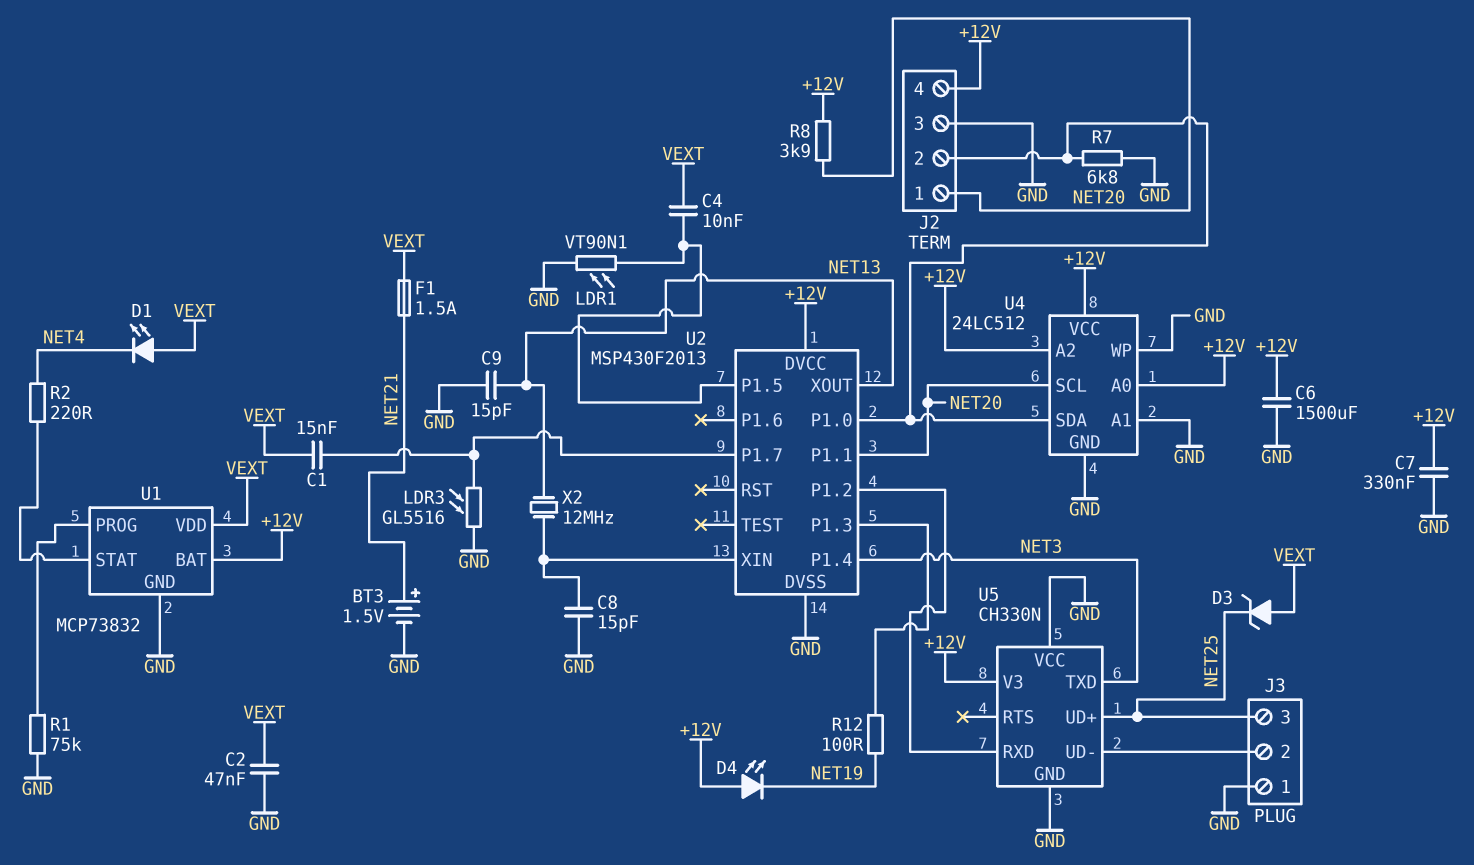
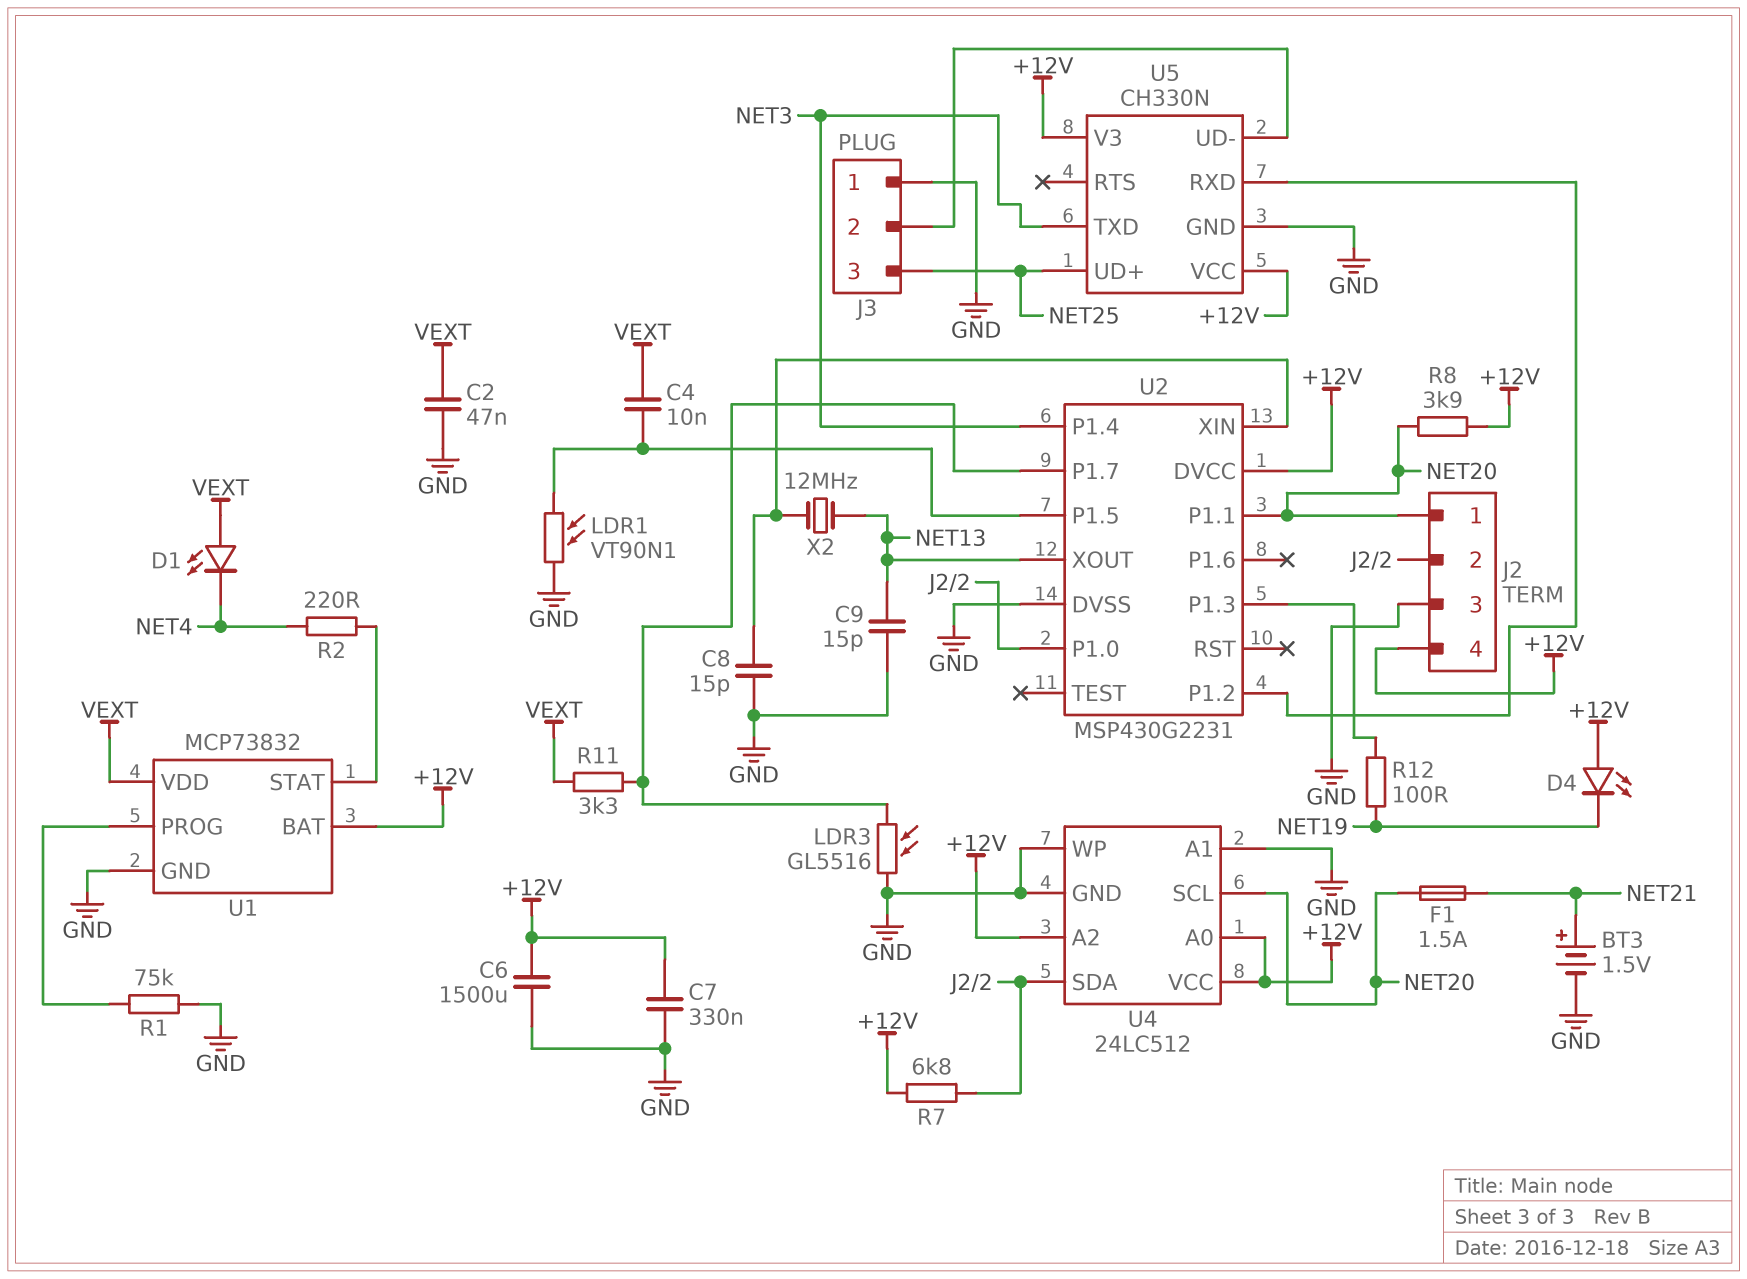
C1: 15nF (U2/P1.7, VEXT) -> none
D3: zener (A VEXT, K NET25) -> none
F1: 1.5A (NET21, VEXT) -> 1.5A (NET20, NET21)
R7: 6.8k (GND, J2/2) -> 6.8k (+12V, J2/2)
R11: none -> 3.3k (U2/P1.7, VEXT)
U2: MSP430F2013 -> MSP430G2231
U5 pin VCC: GND -> +12V

